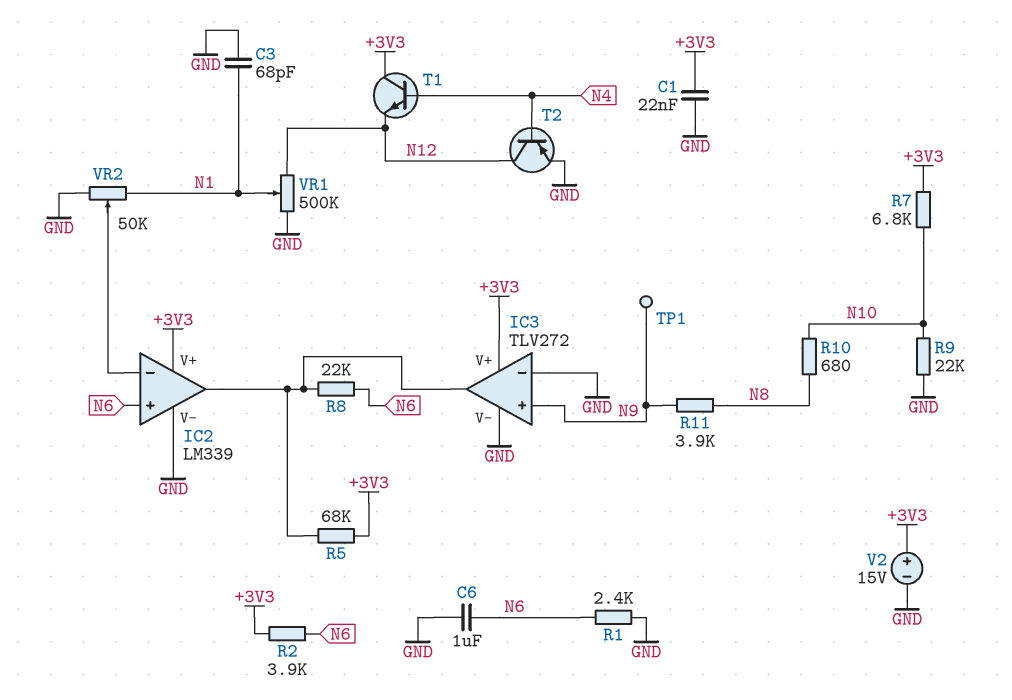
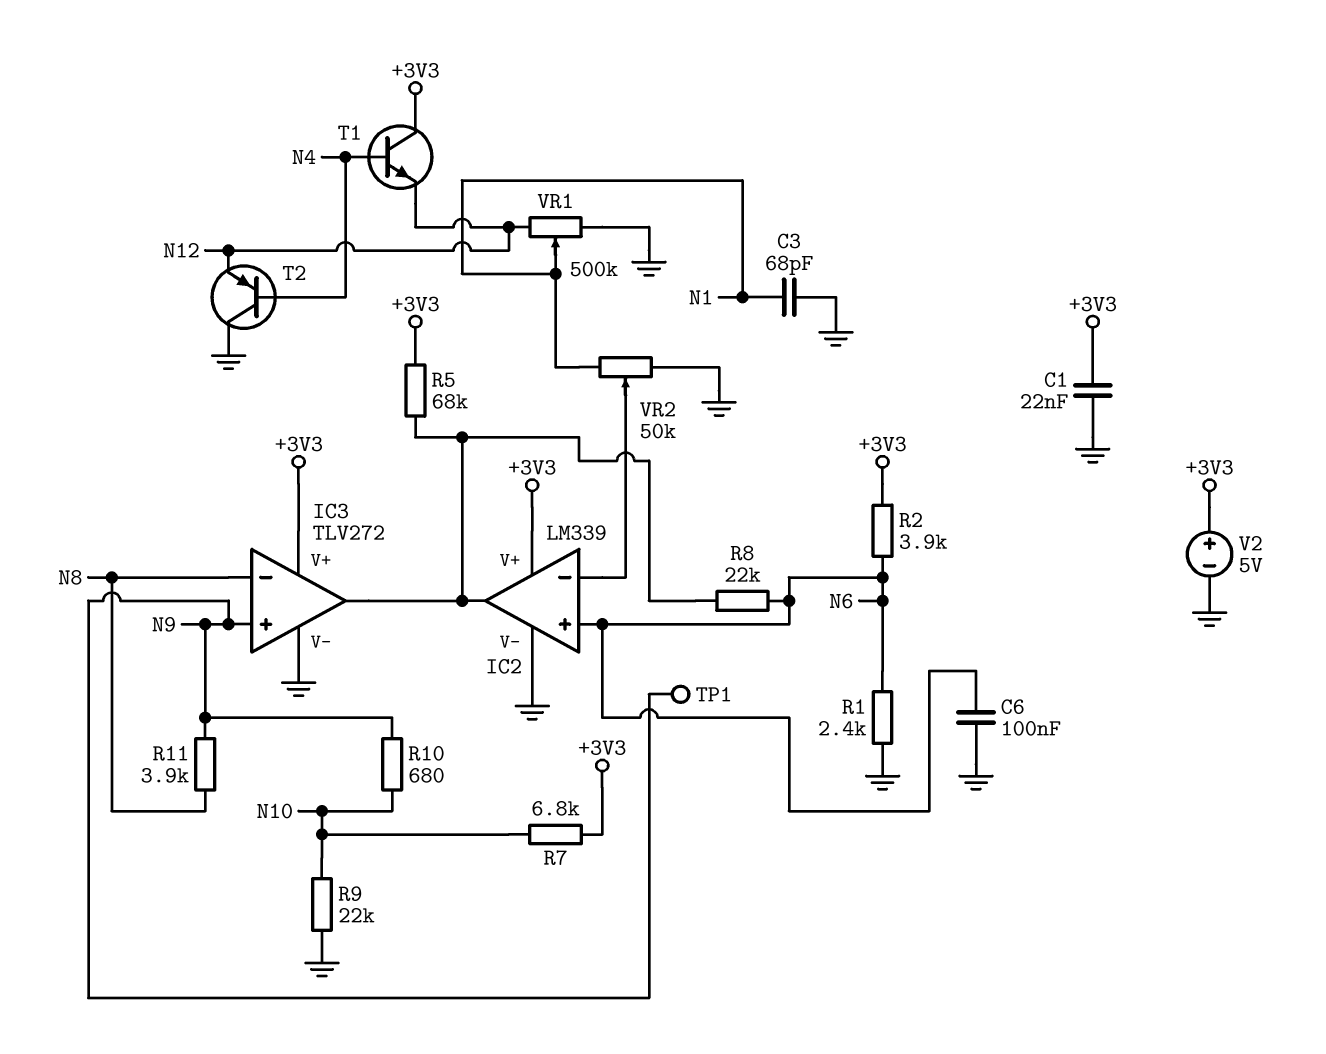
C6: 1uF (GND, N6) -> 100nF (GND, N6)
IC3 pin in-: GND -> N8
R10: 680 (N8, N10) -> 680 (N9, N10)
T2: PNP (B N4, C N12, E GND) -> PNP (B N4, C GND, E N12)
V2: 15V (plus +3V3, minus GND) -> 5V (plus +3V3, minus GND)

